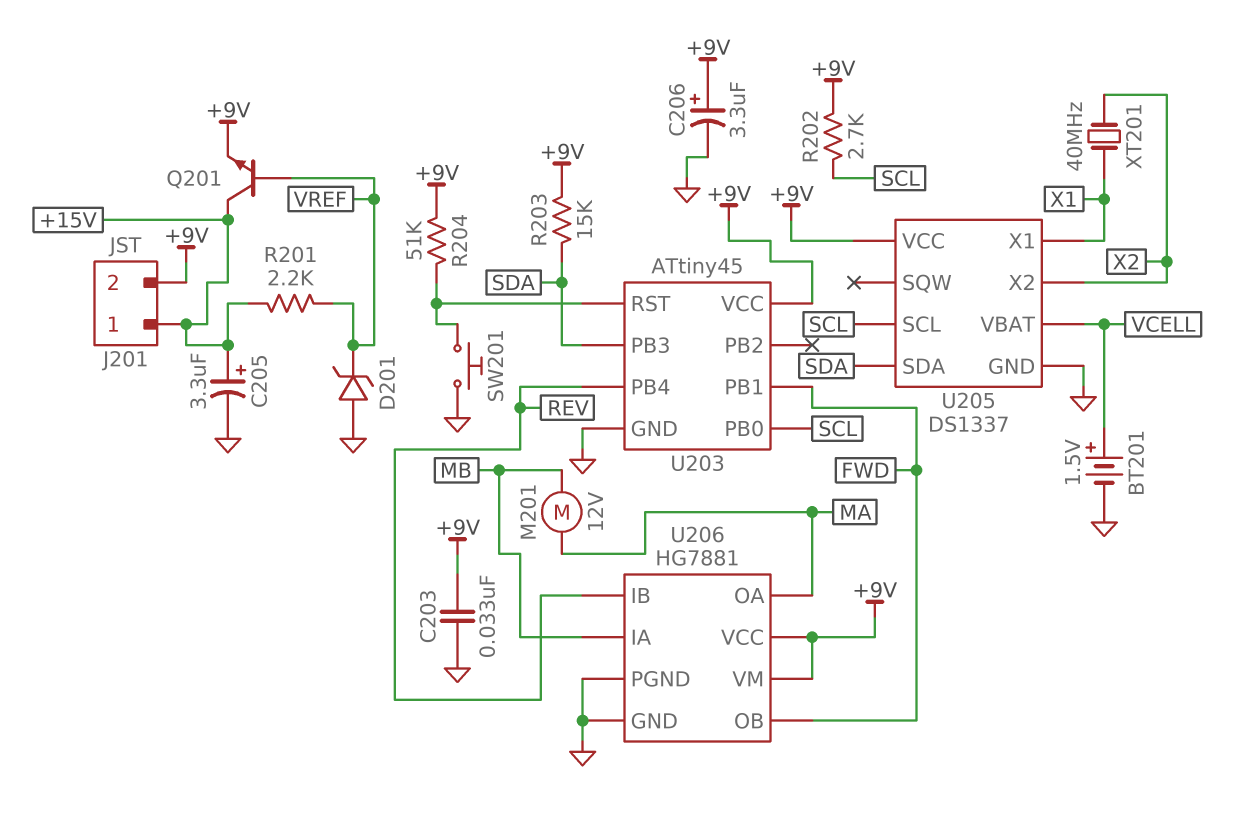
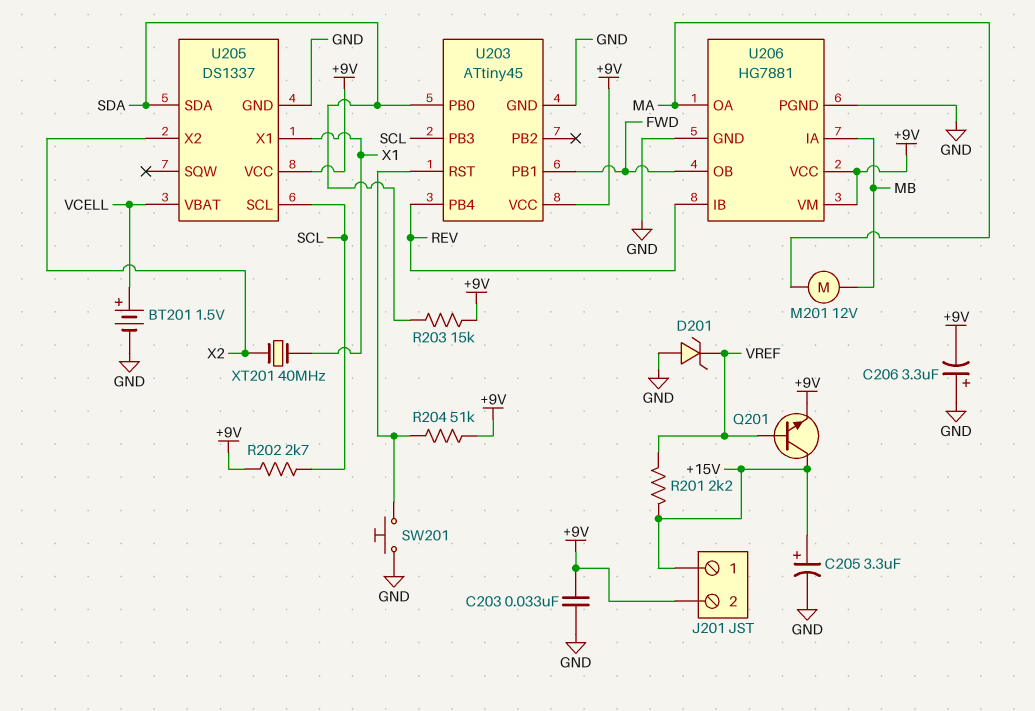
C206: 3.3uF (plus +9V, minus GND) -> 3.3uF (plus GND, minus +9V)
U203 pin PB0: SCL -> SDA
U203 pin PB3: SDA -> SCL

